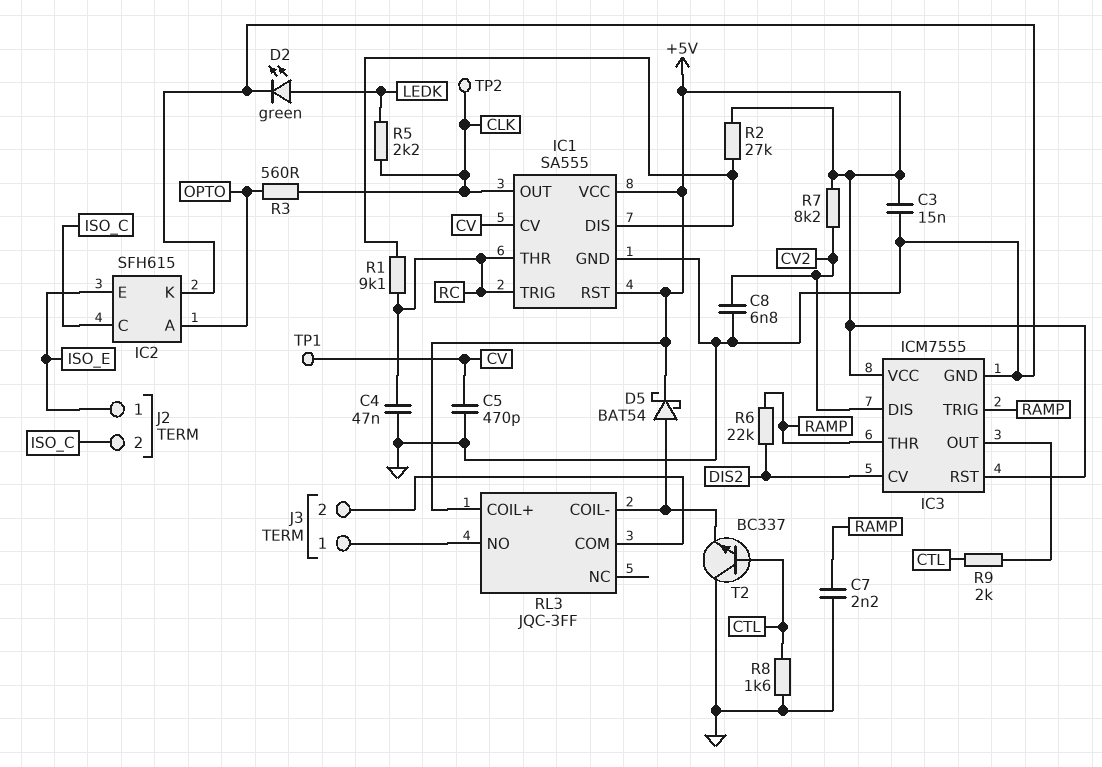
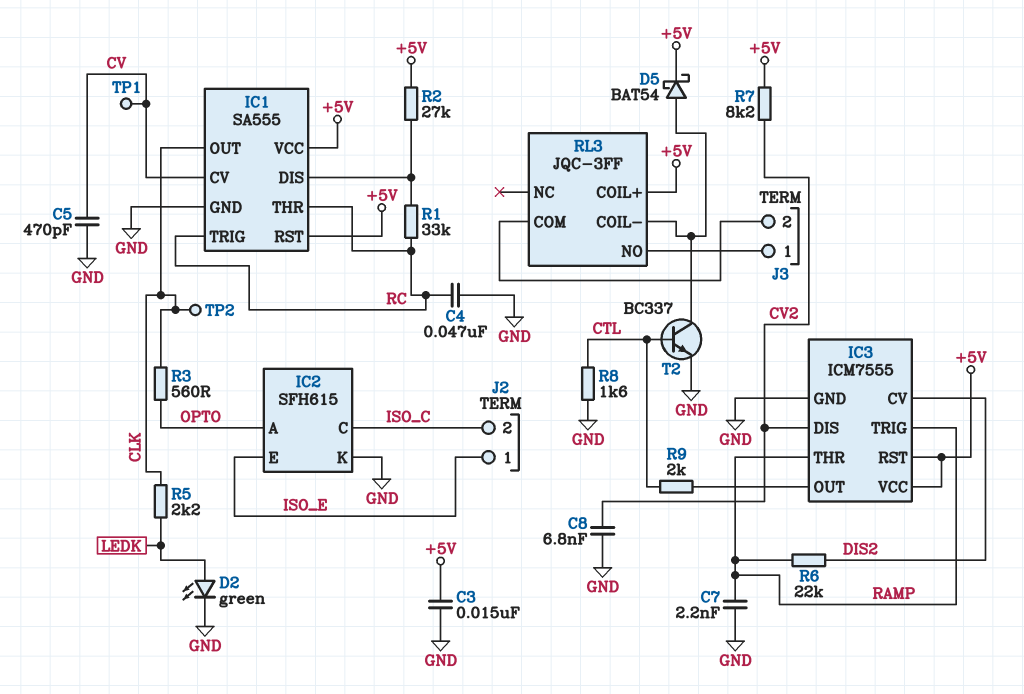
R1: 9.1k (IC1/DIS, RC) -> 33k (IC1/DIS, RC)
T2: NPN BC337 (B CTL, C GND, E RL3/COIL-) -> NPN BC337 (B CTL, C RL3/COIL-, E GND)

